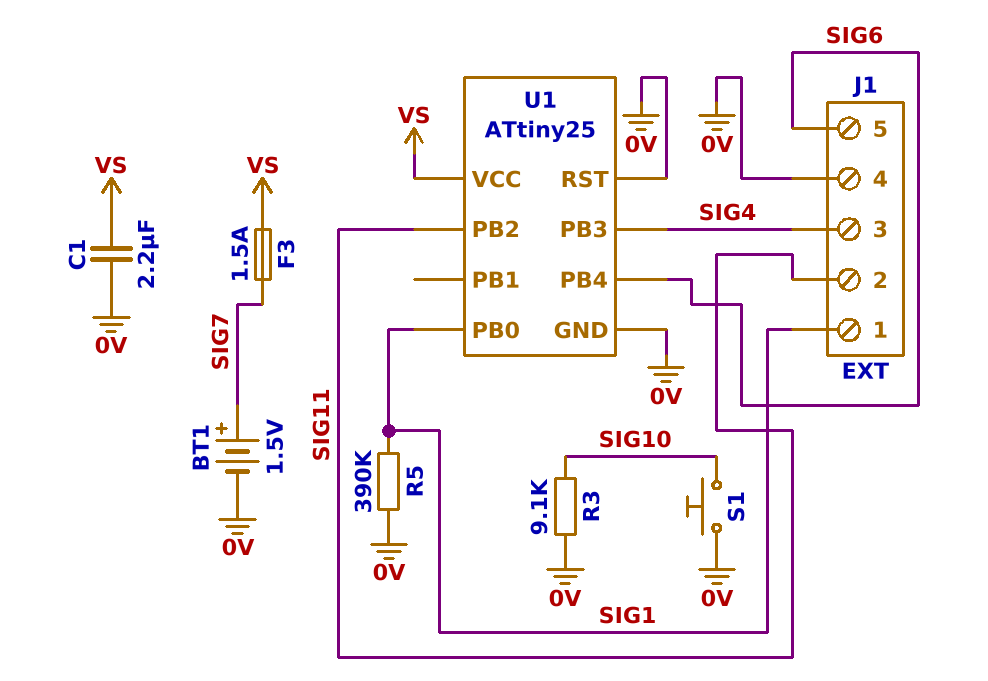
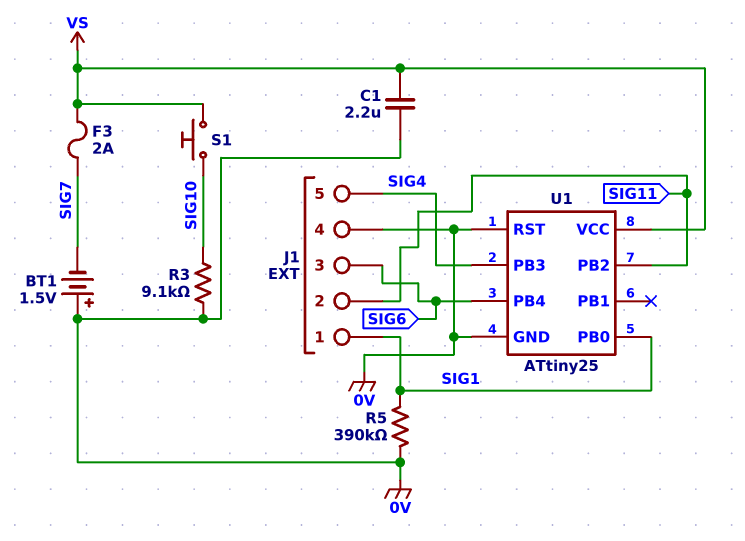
BT1: 1.5V (plus SIG7, minus 0V) -> 1.5V (plus 0V, minus SIG7)
F3: 1.5A (SIG7, VS) -> 2A (SIG7, VS)
J1 pin 3: SIG4 -> SIG6
J1 pin 5: SIG6 -> SIG4
S1: button (0V, SIG10) -> button (SIG10, VS)

